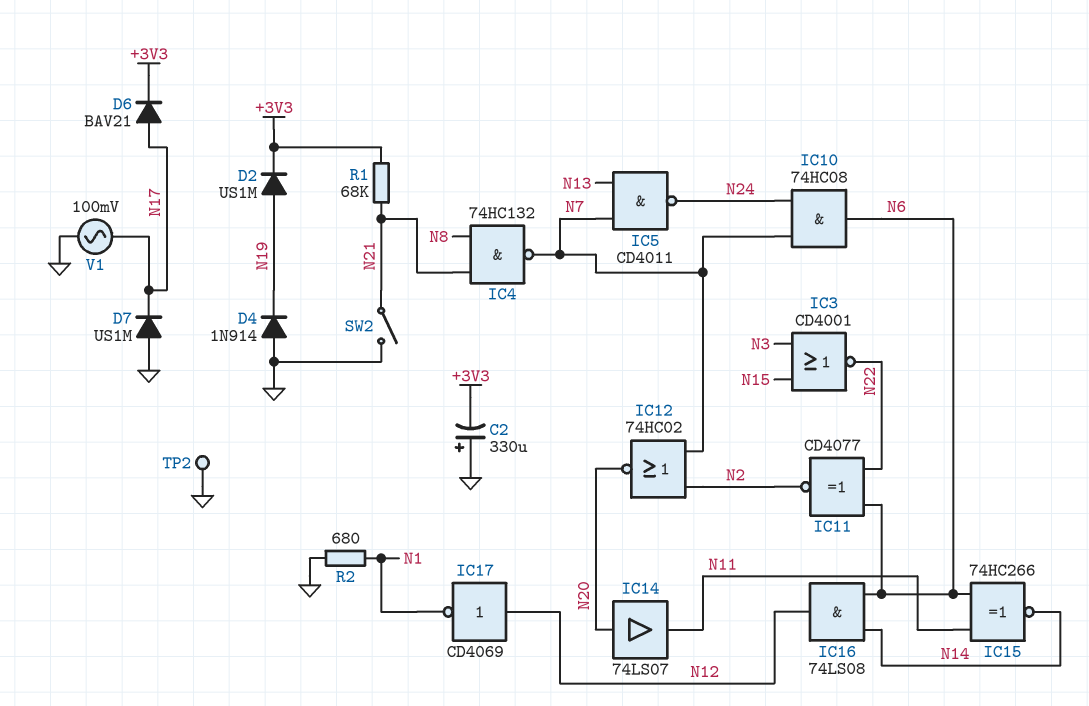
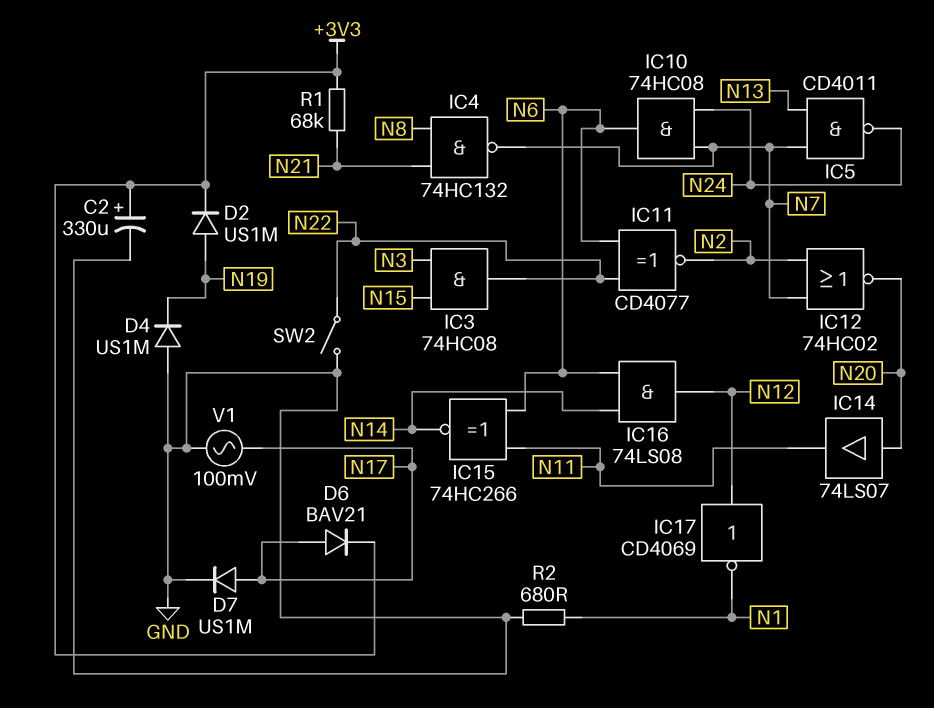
C2: 330uF (plus GND, minus +3V3) -> 330uF (plus +3V3, minus GND)
D4: diode 1N914 (A GND, K N19) -> diode US1M (A GND, K N19)
D7: diode US1M (A GND, K N17) -> diode US1M (A N17, K GND)
IC3: NOR CD4001 (in N3, in N15, out N22) -> AND 74HC08 (in N3, in N15, out N22)
SW2: switch (GND, N21) -> switch (GND, N22)
TP2: test point (GND) -> none

